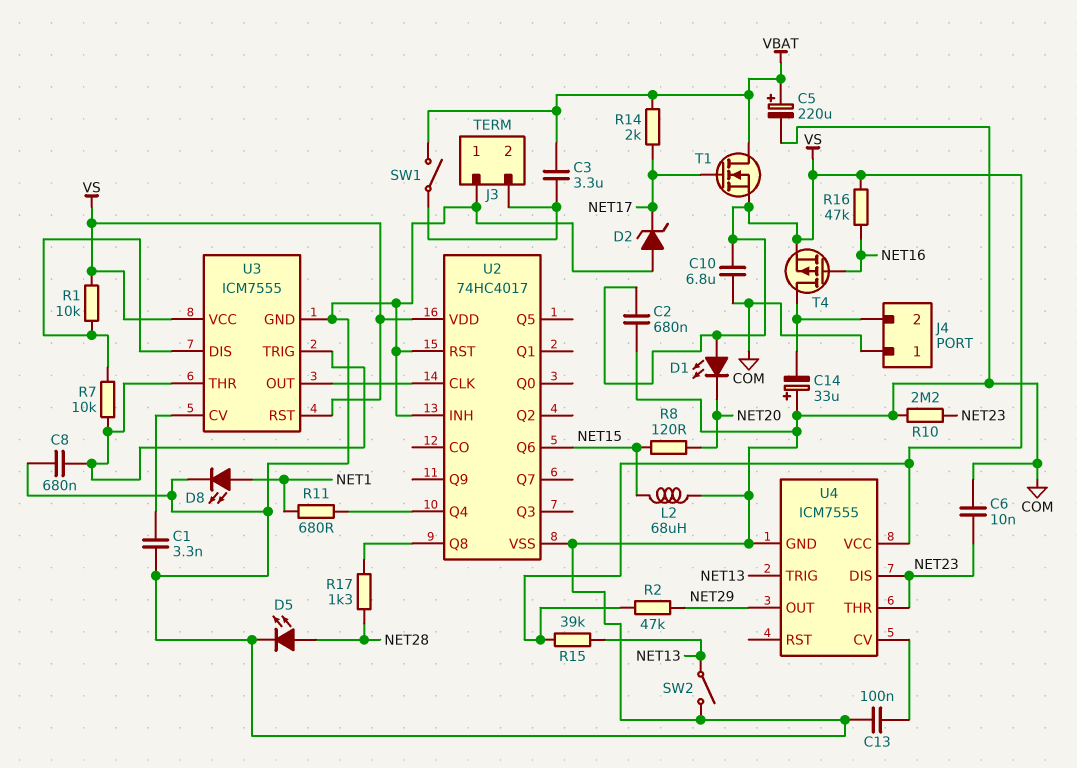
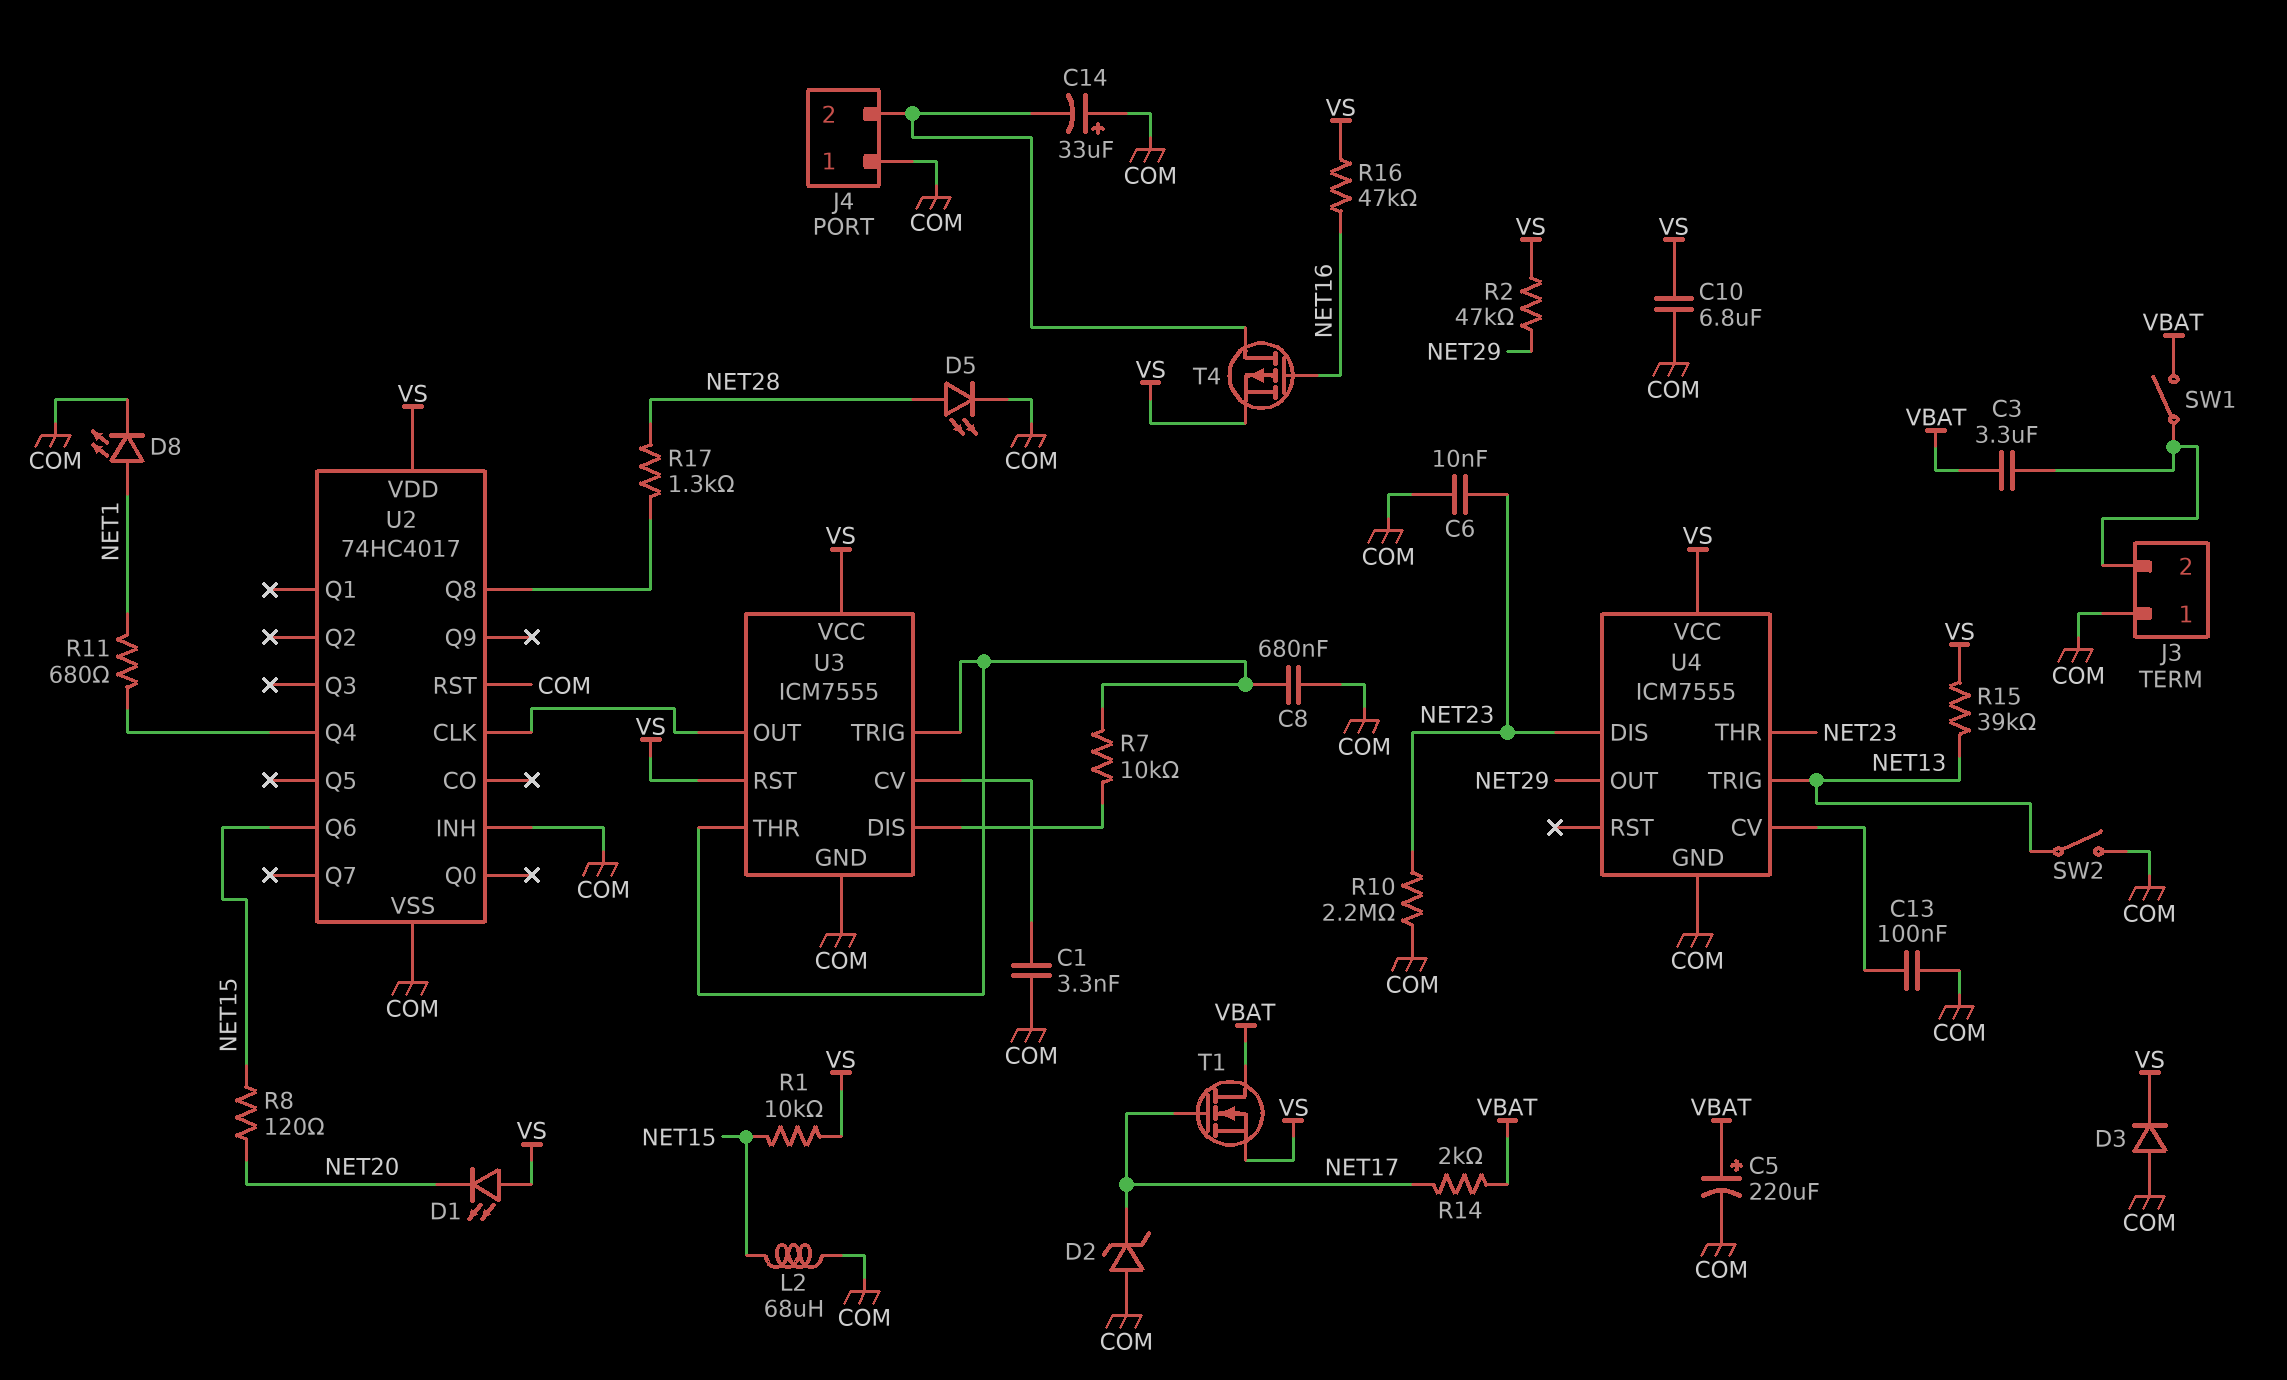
C2: 680nF (COM, VS) -> none
D3: none -> diode (A COM, K VS)
R1: 10k (U3/DIS, VS) -> 10k (NET15, VS)

